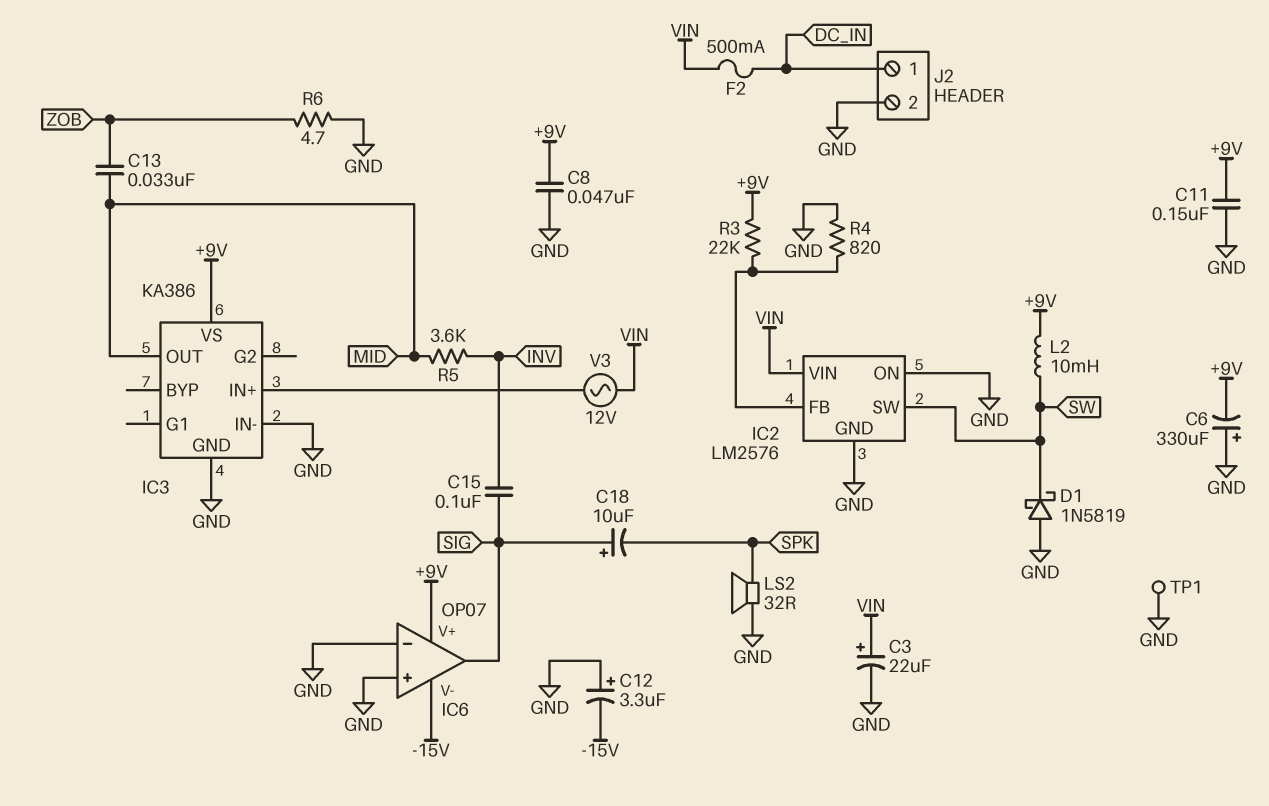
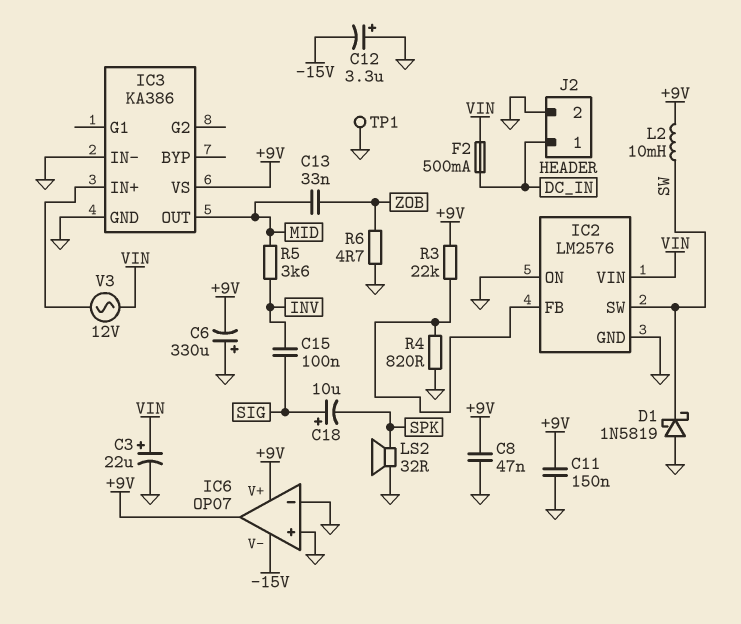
IC6 pin out: SIG -> +9V

